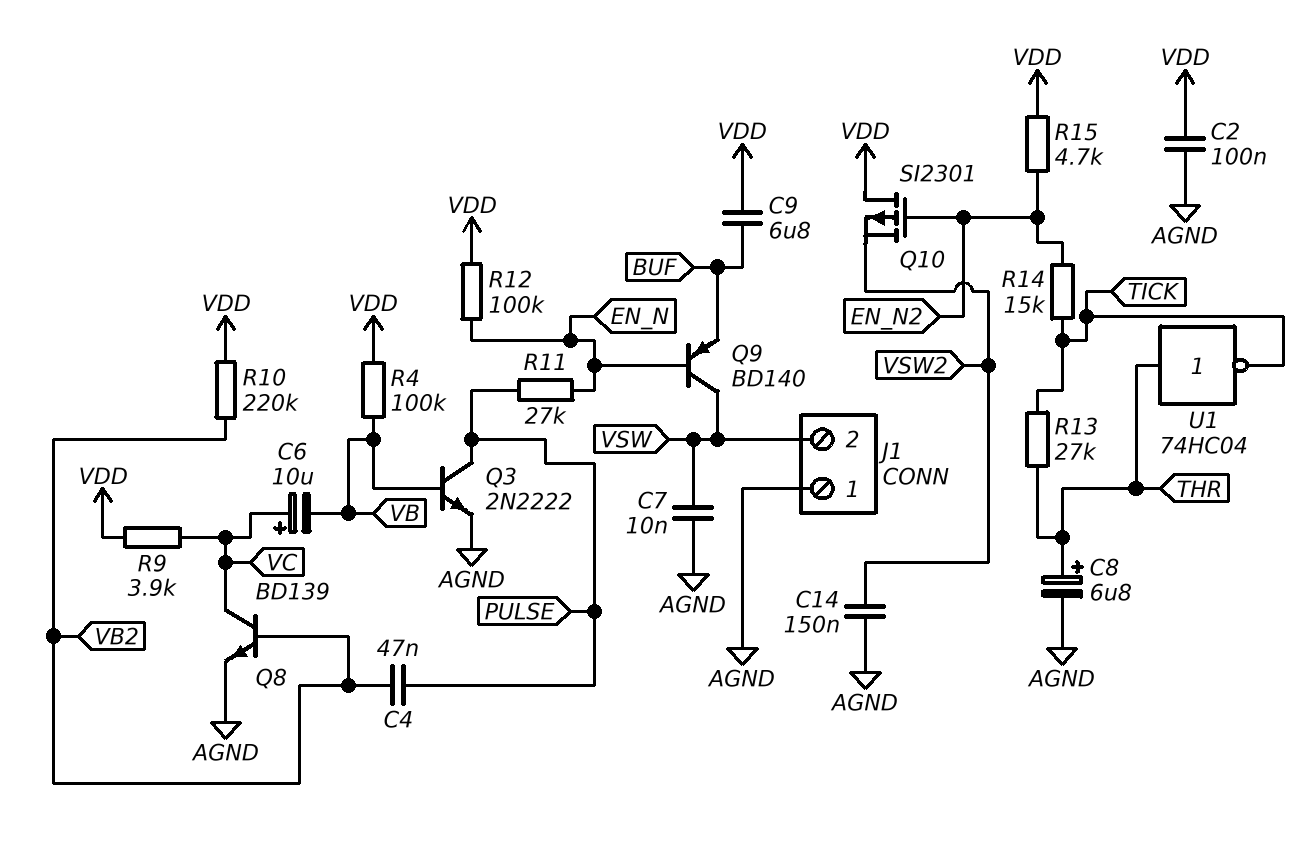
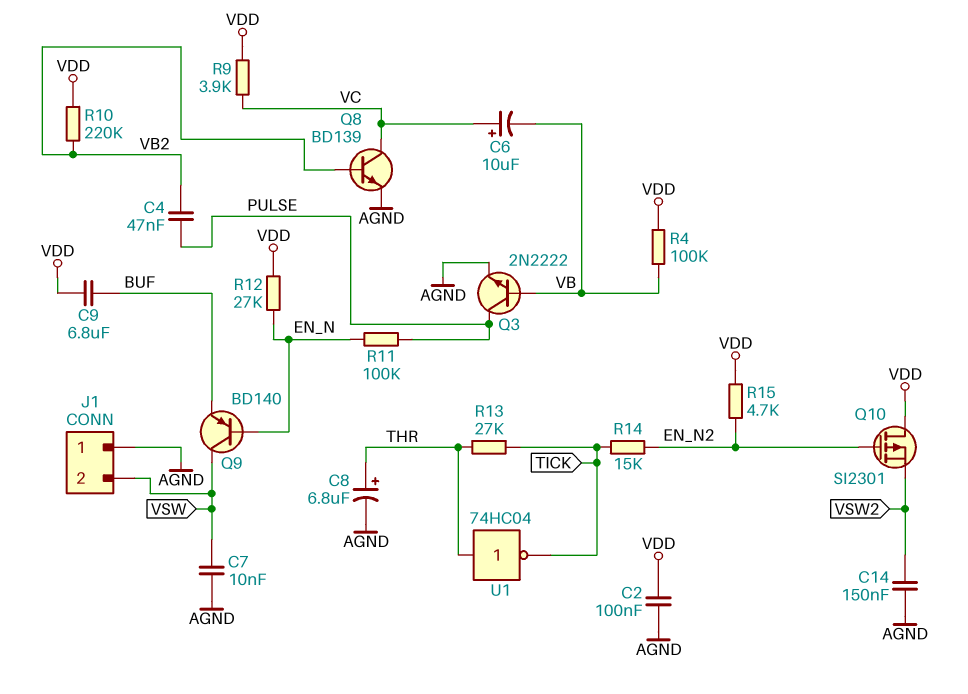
R11: 27k (EN_N, PULSE) -> 100k (EN_N, PULSE)
R12: 100k (EN_N, VDD) -> 27k (EN_N, VDD)

